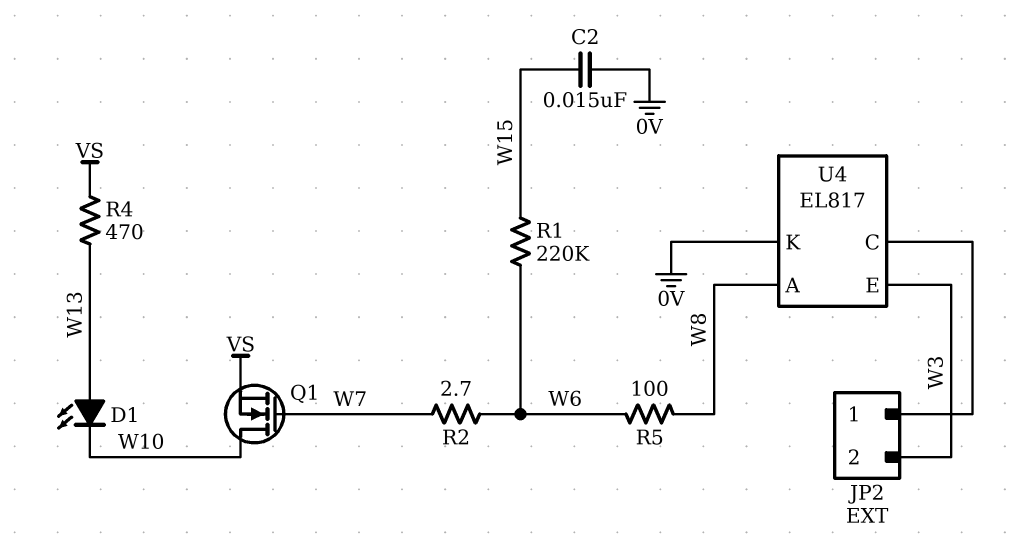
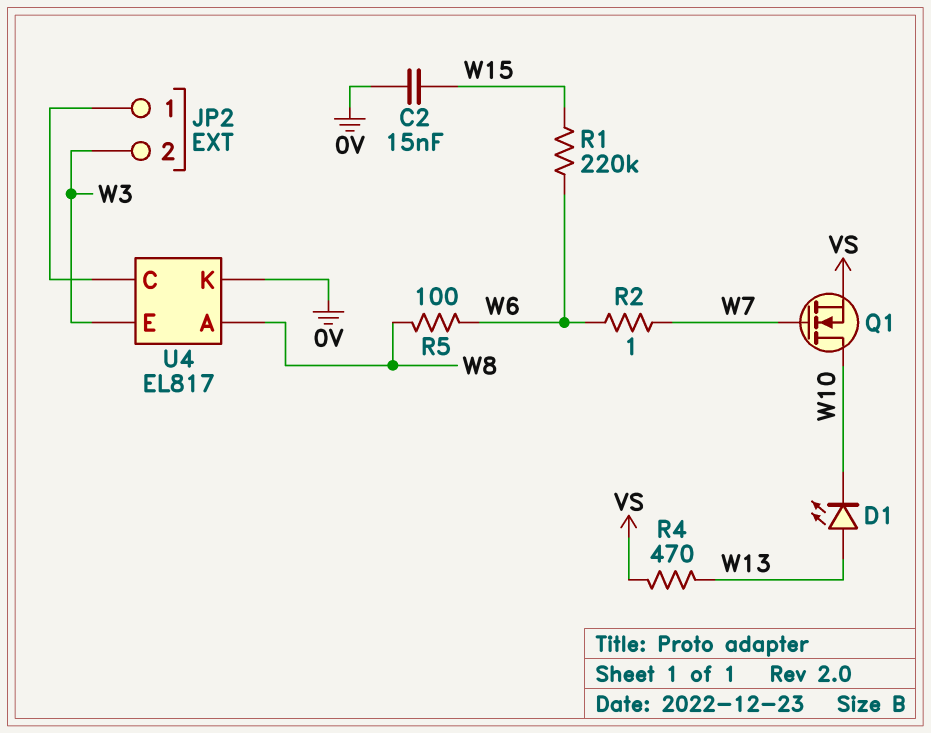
R2: 2.7 (W6, W7) -> 1 (W6, W7)

